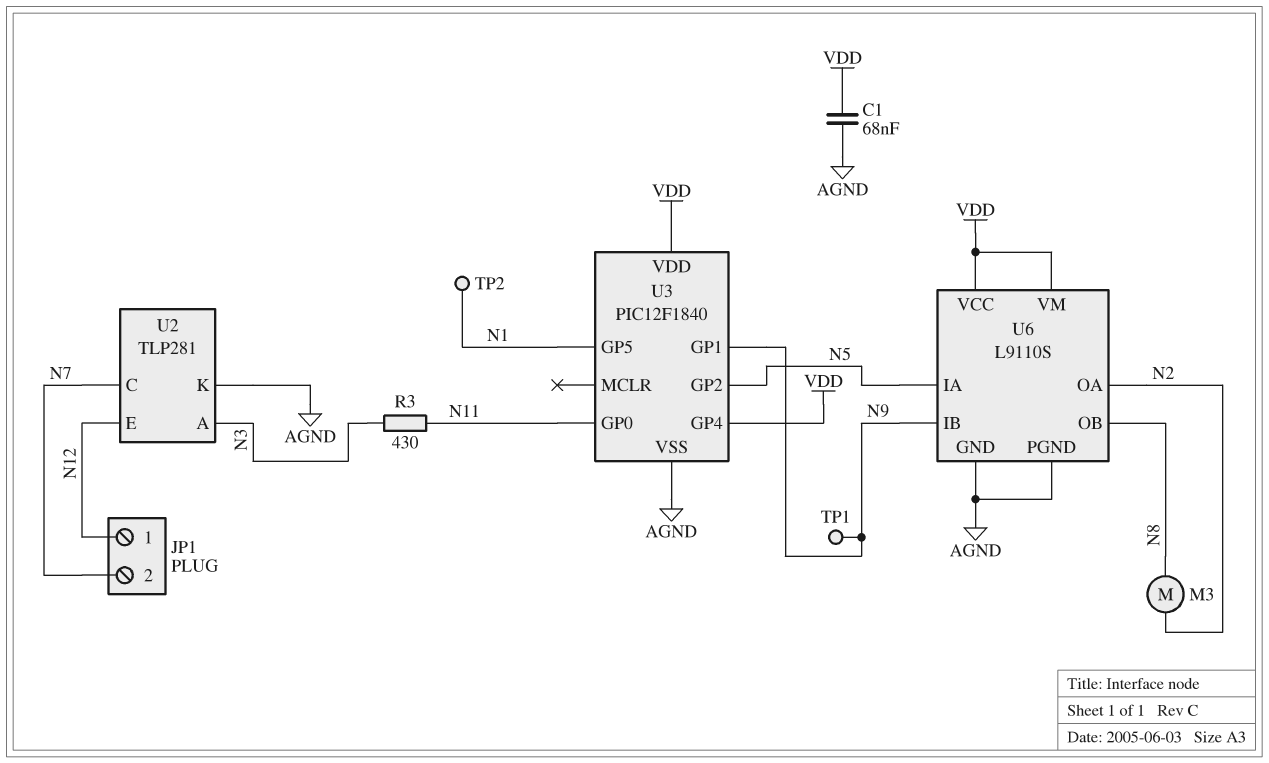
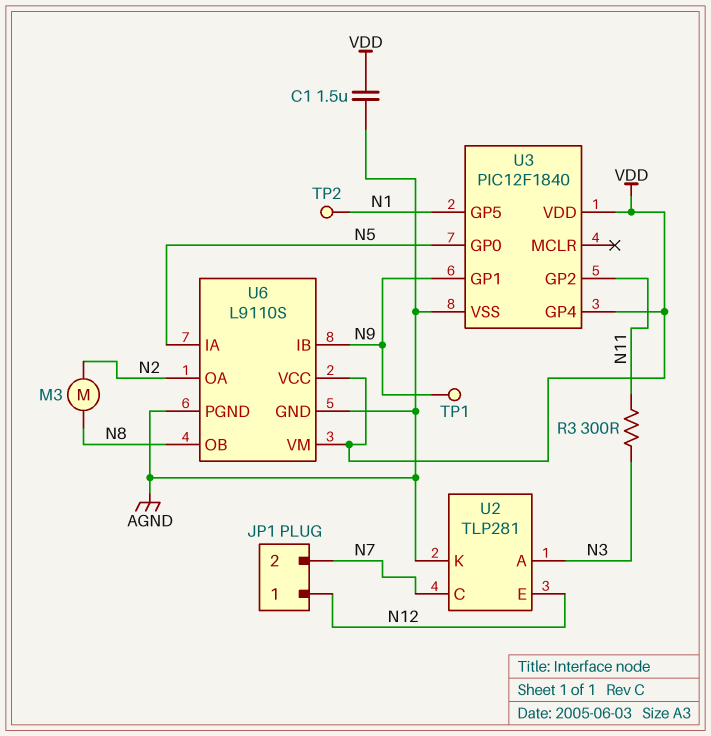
C1: 68nF (AGND, VDD) -> 1.5uF (AGND, VDD)
R3: 430 (N3, N11) -> 300 (N3, N11)
U3 pin GP0: N11 -> N5
U3 pin GP2: N5 -> N11

